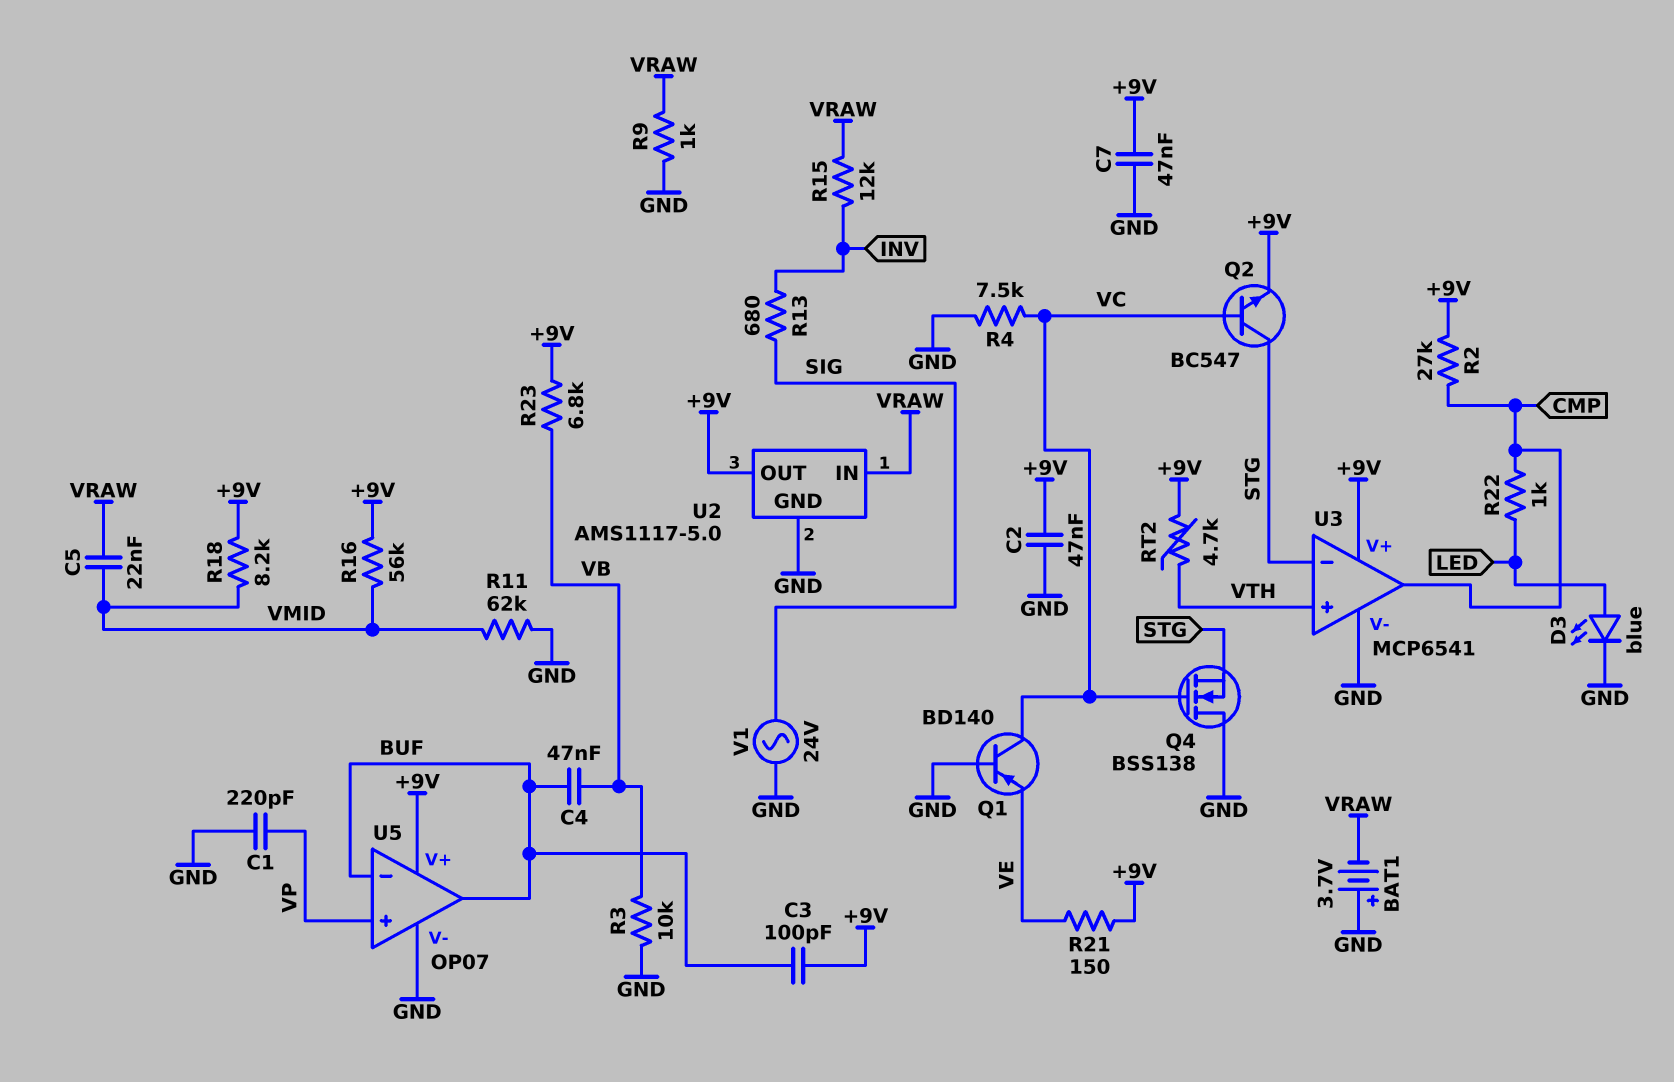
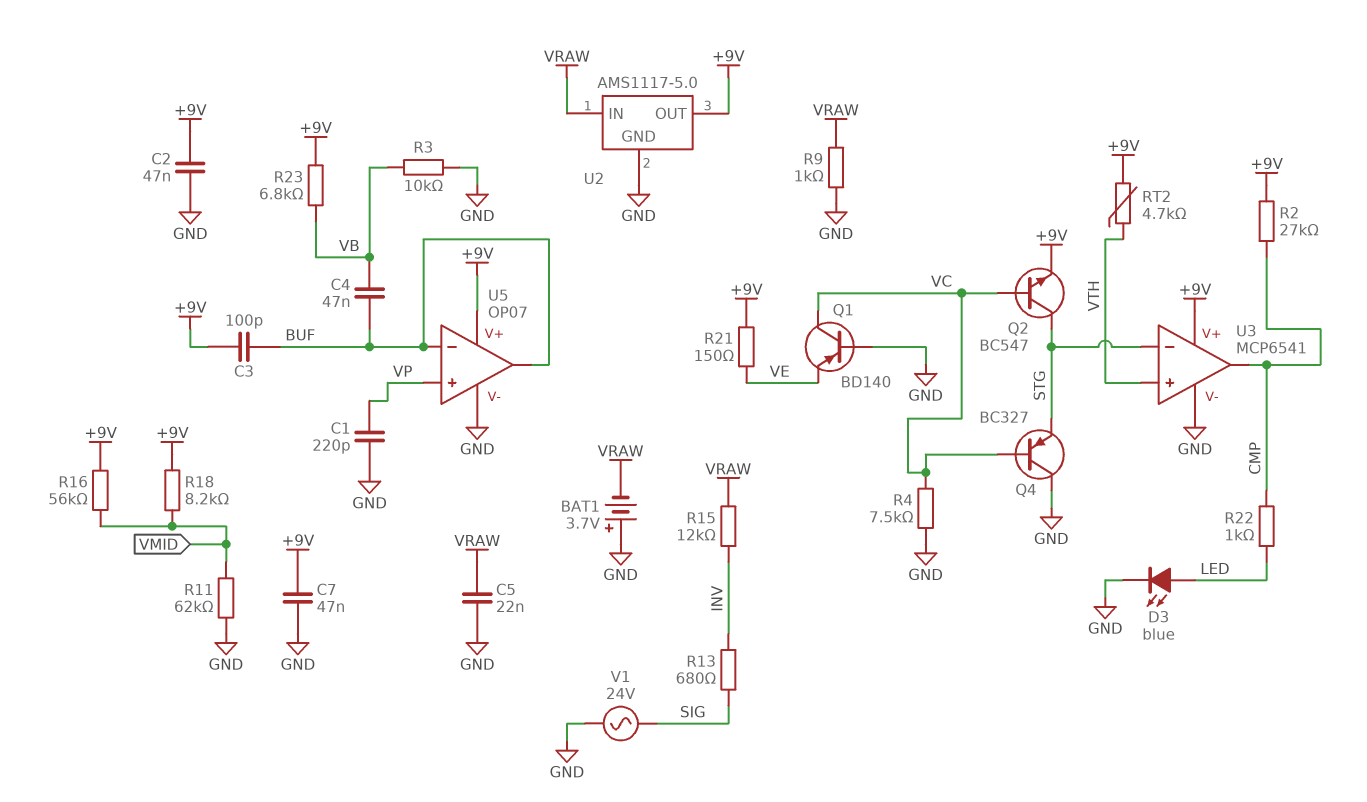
C5: 22nF (VMID, VRAW) -> 22nF (GND, VRAW)
Q4: NMOS BSS138 (G VC, D GND, S STG) -> PNP BC327 (B VC, C GND, E STG)

